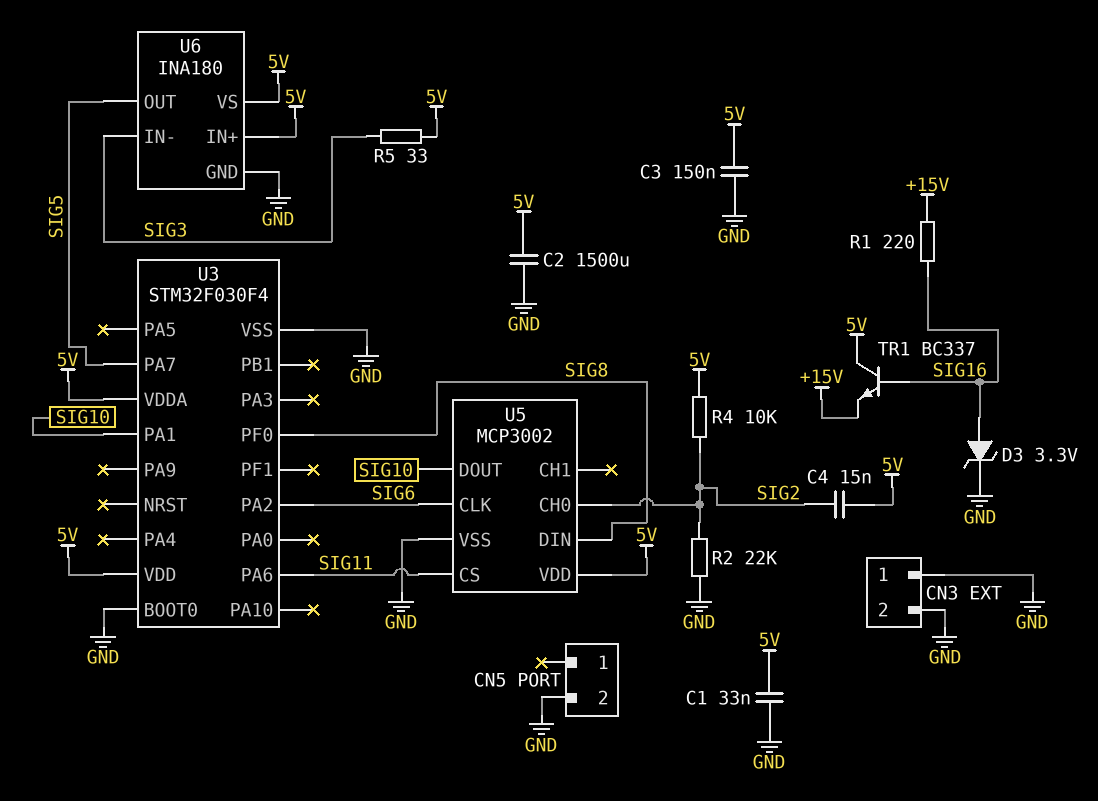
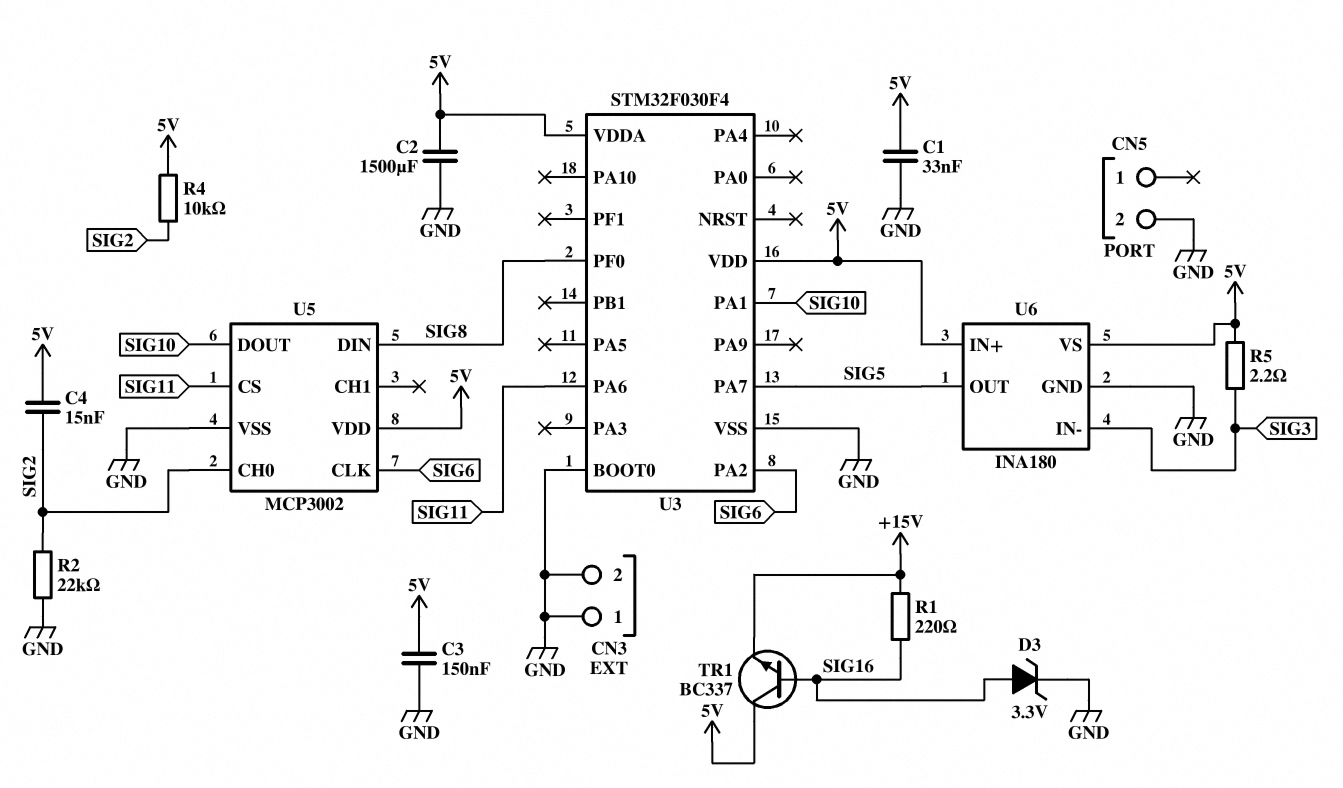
R5: 33 (5V, SIG3) -> 2.2 (5V, SIG3)

